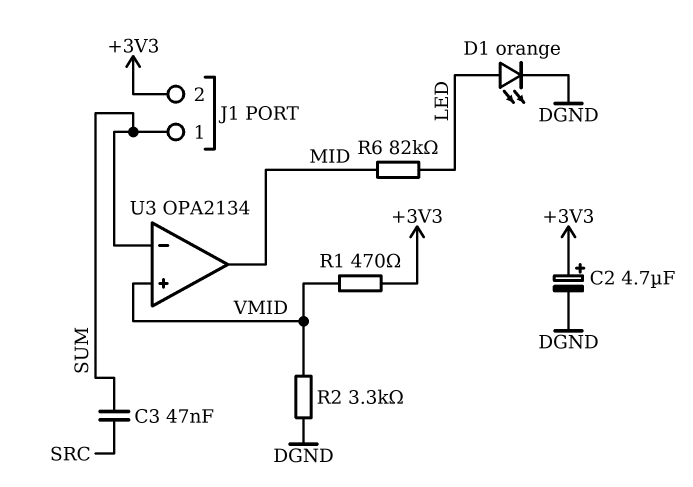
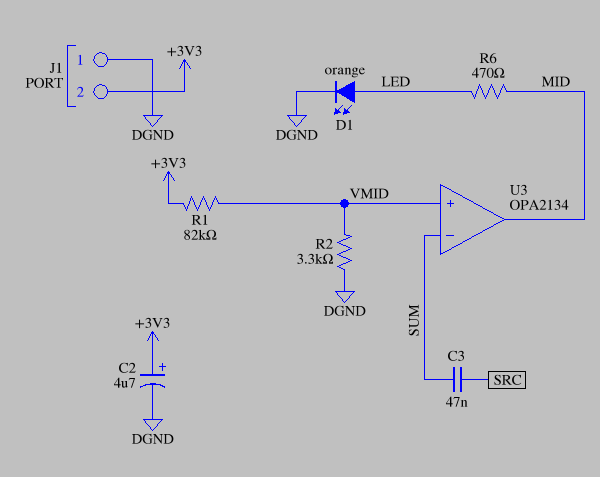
J1 pin 1: SUM -> DGND
R1: 470 (+3V3, VMID) -> 82k (+3V3, VMID)
R6: 82k (LED, MID) -> 470 (LED, MID)

